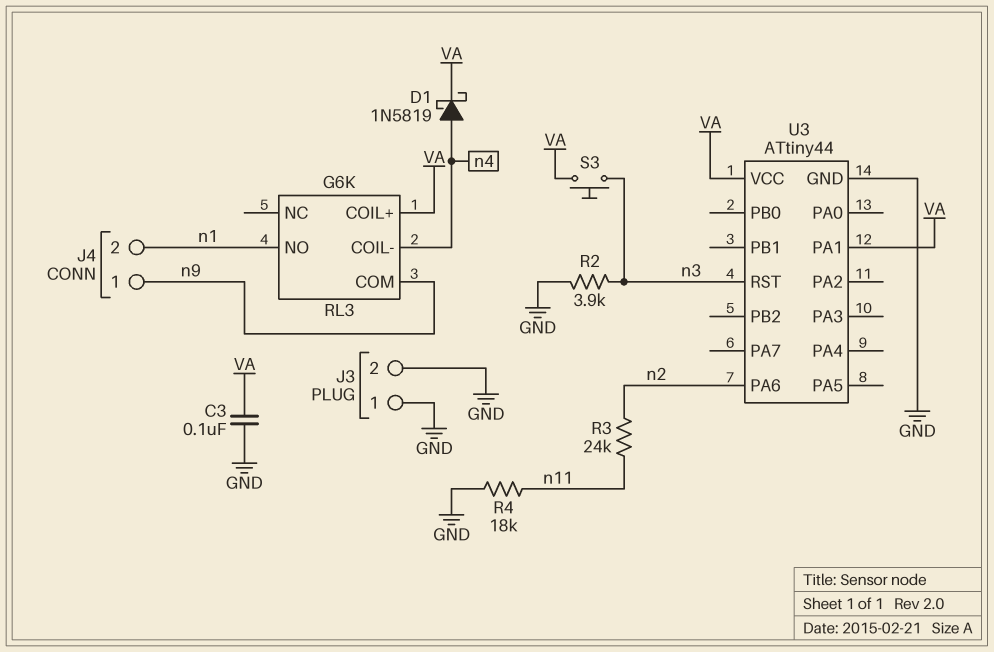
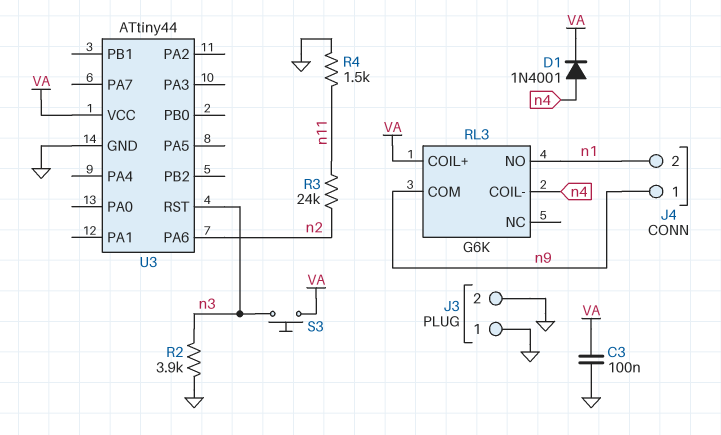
D1: schottky 1N5819 (A n4, K VA) -> diode 1N4001 (A n4, K VA)
R4: 18k (GND, n11) -> 1.5k (GND, n11)
U3 pin PA1: VA -> none

